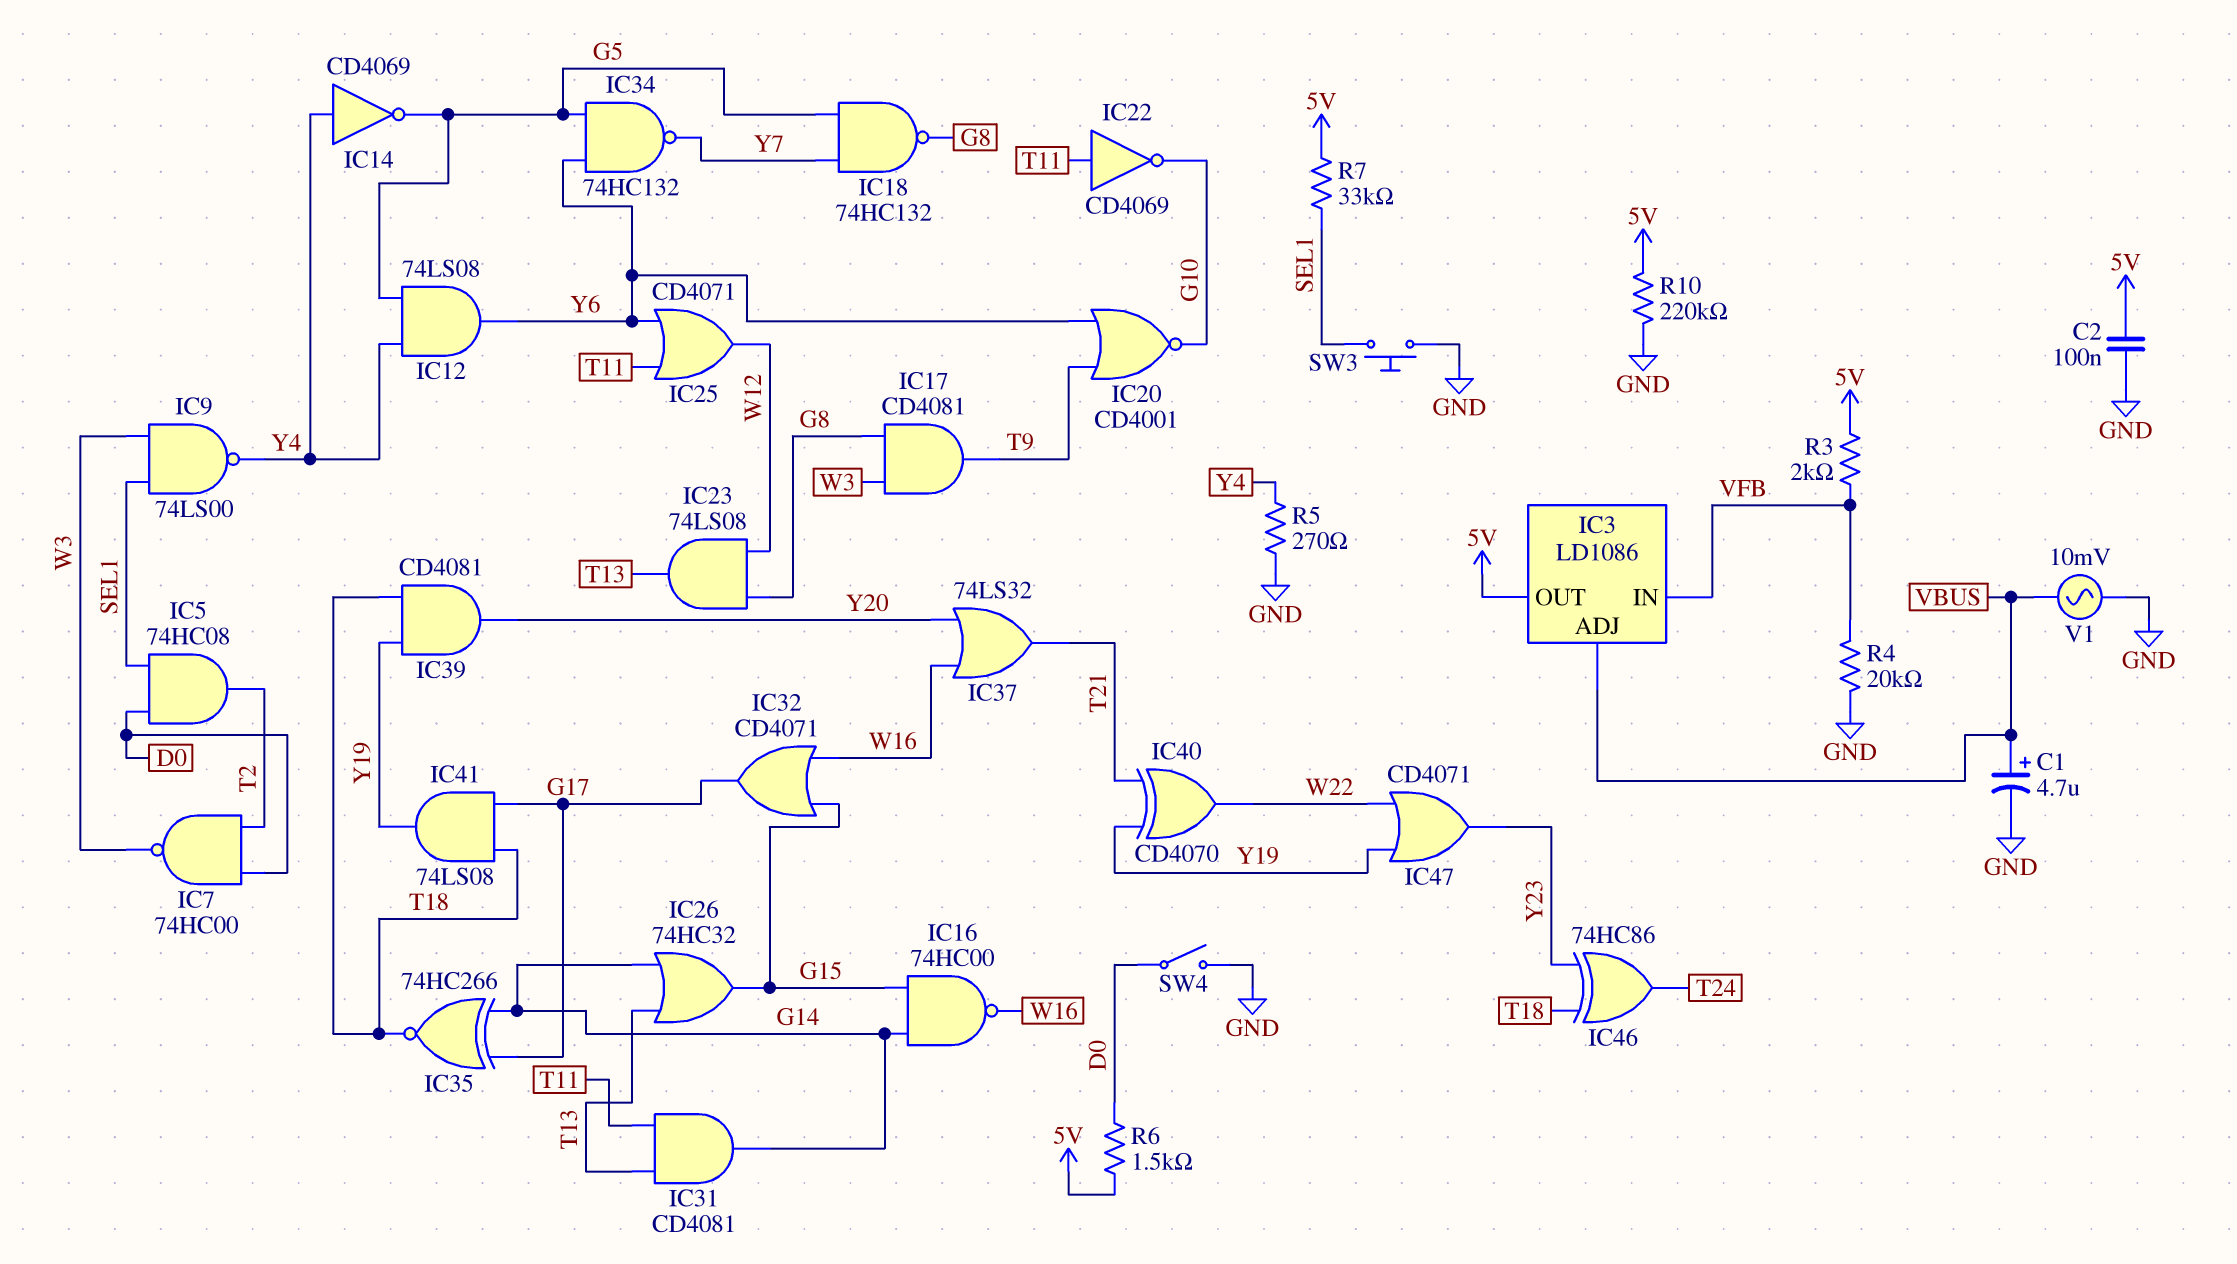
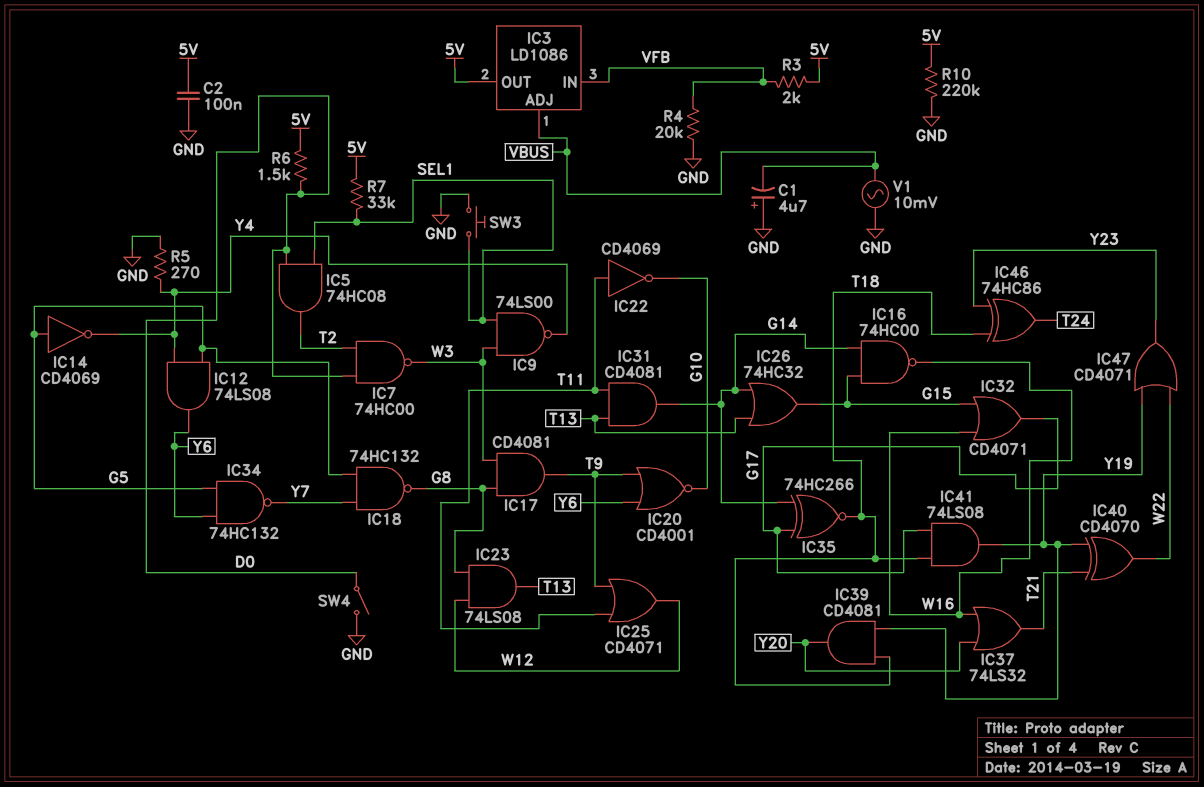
C1: 4.7uF (plus VBUS, minus GND) -> 4.7uF (plus GND, minus VBUS)
IC14: NOT CD4069 (in Y4, out G5) -> NOT CD4069 (in G5, out Y4)
IC25: OR CD4071 (in T11, in Y6, out W12) -> OR CD4071 (in T9, in T11, out W12)

